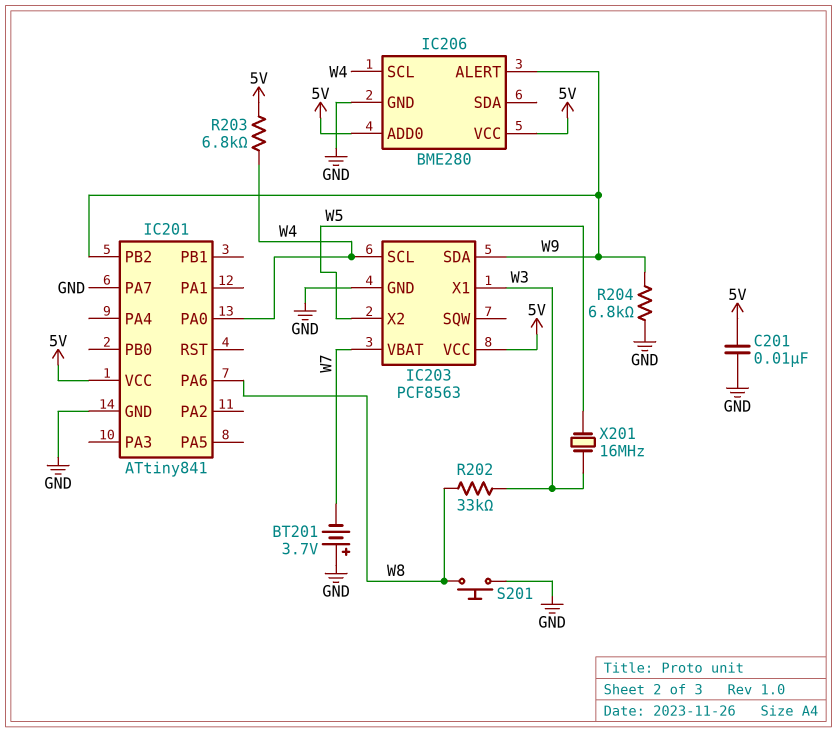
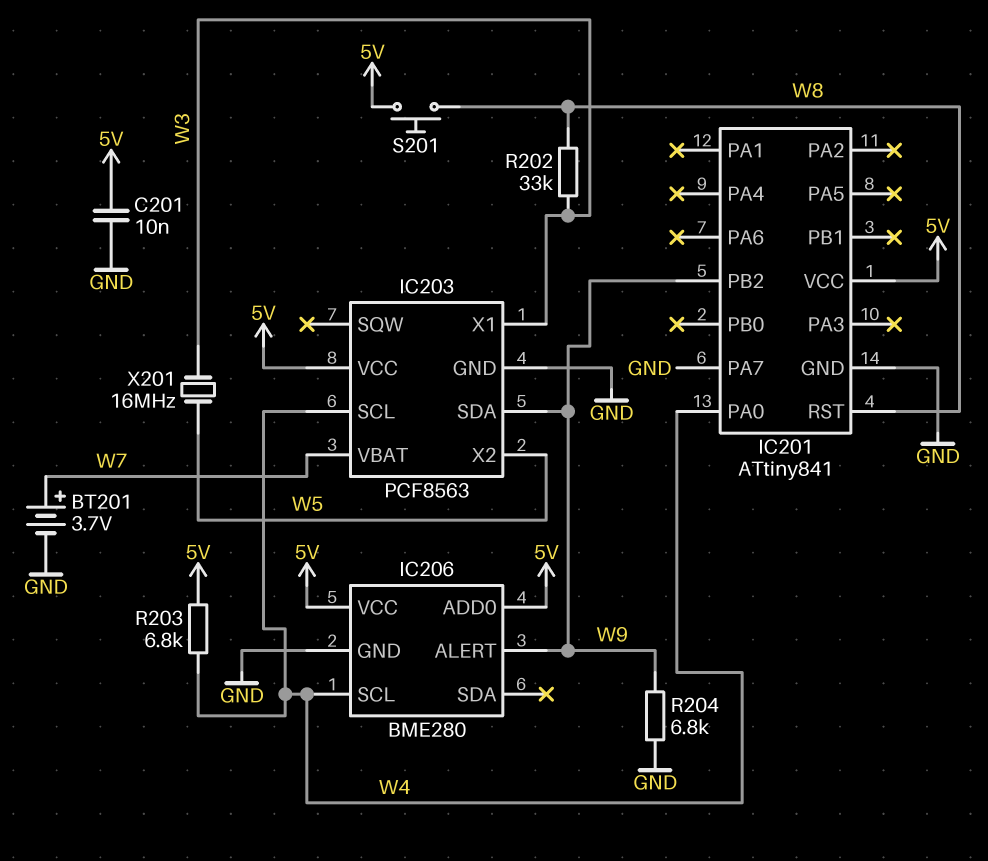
BT201: 3.7V (plus GND, minus W7) -> 3.7V (plus W7, minus GND)
IC201 pin PA6: W8 -> none
IC201 pin RST: none -> W8
S201: button (GND, W8) -> button (5V, W8)

